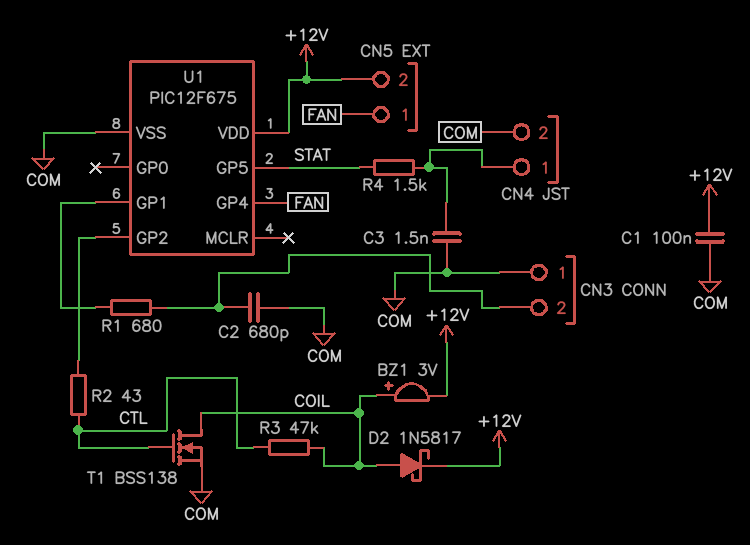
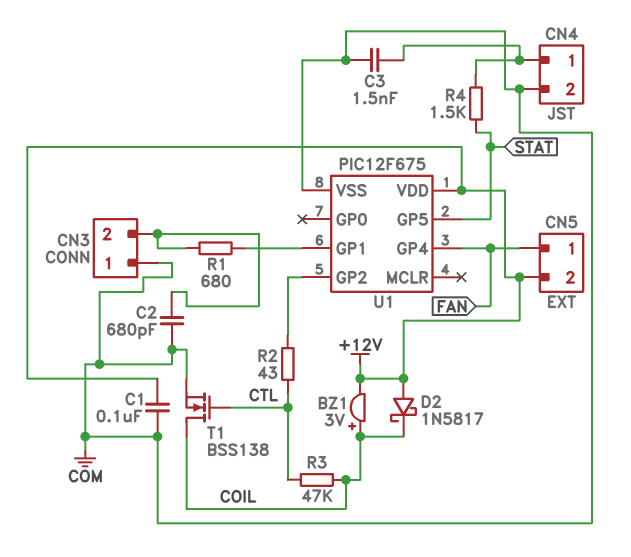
D2: schottky 1N5817 (A COIL, K +12V) -> schottky 1N5817 (A +12V, K COIL)

